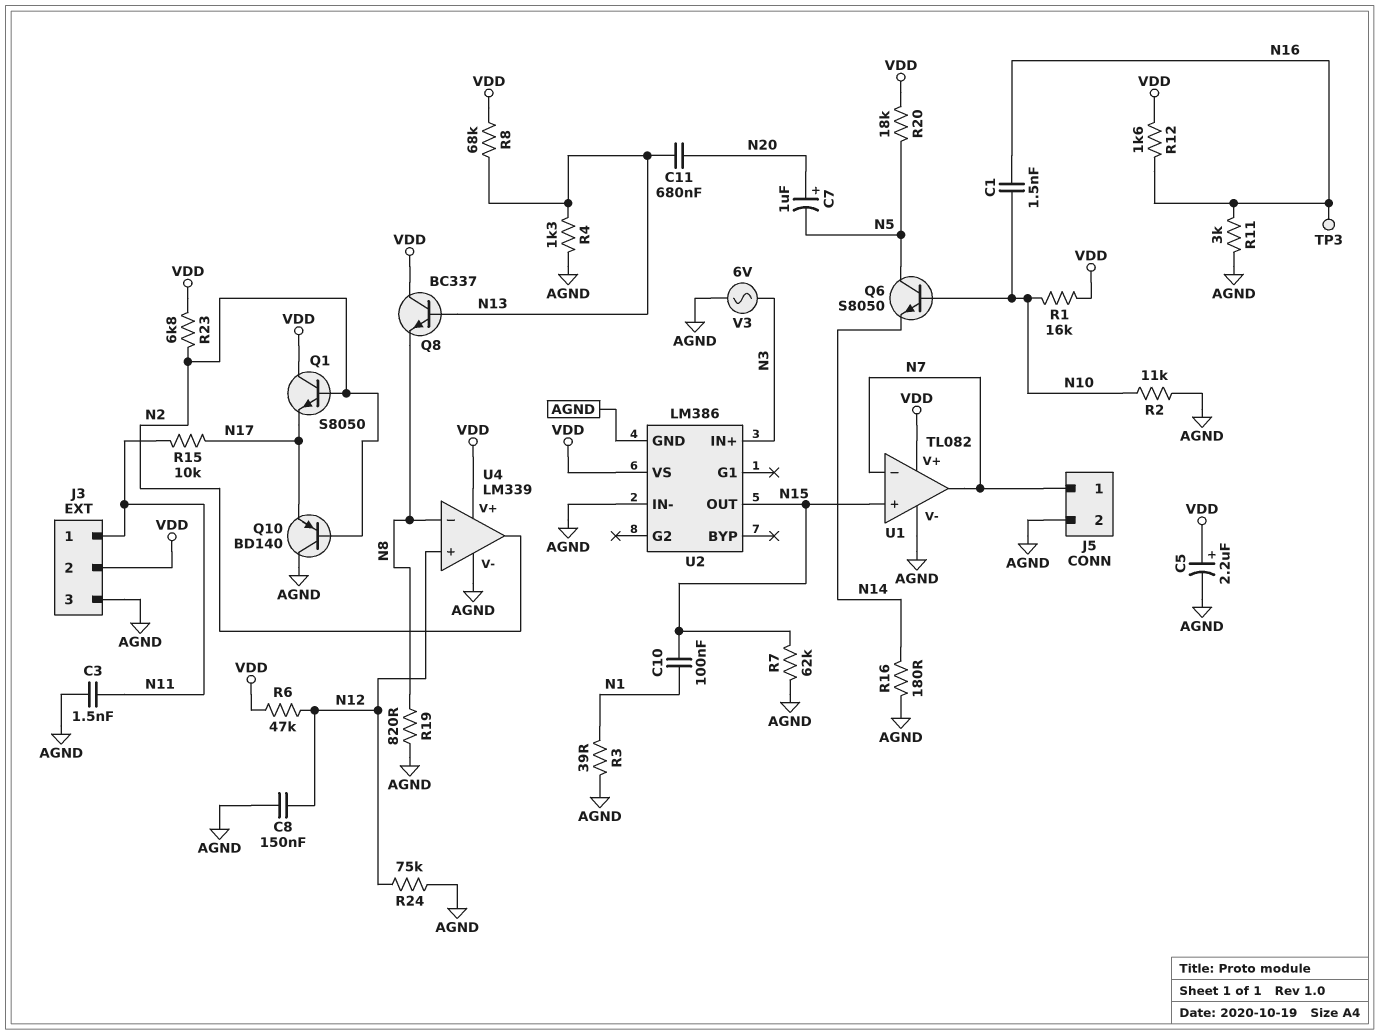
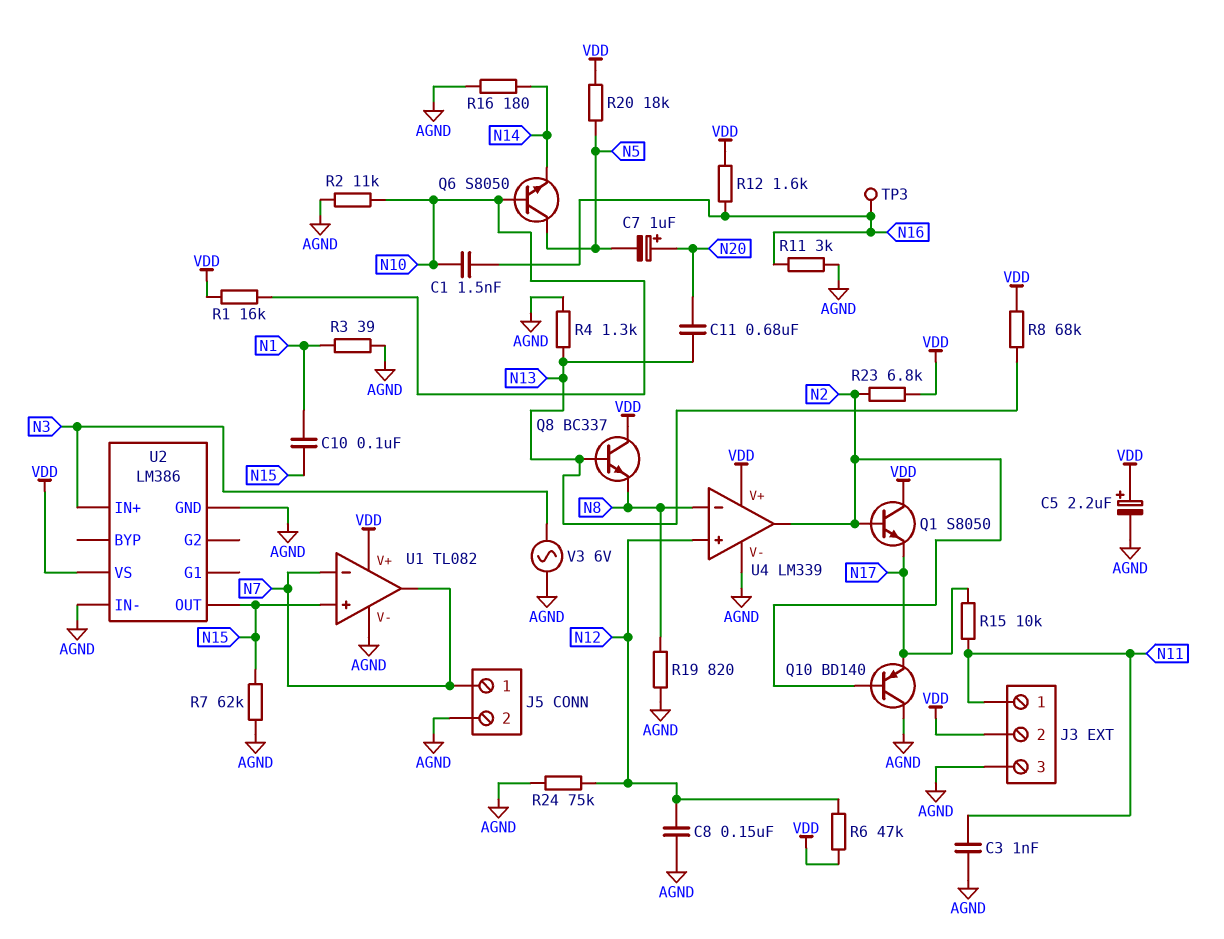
C3: 1.5nF (AGND, N11) -> 1nF (AGND, N11)

